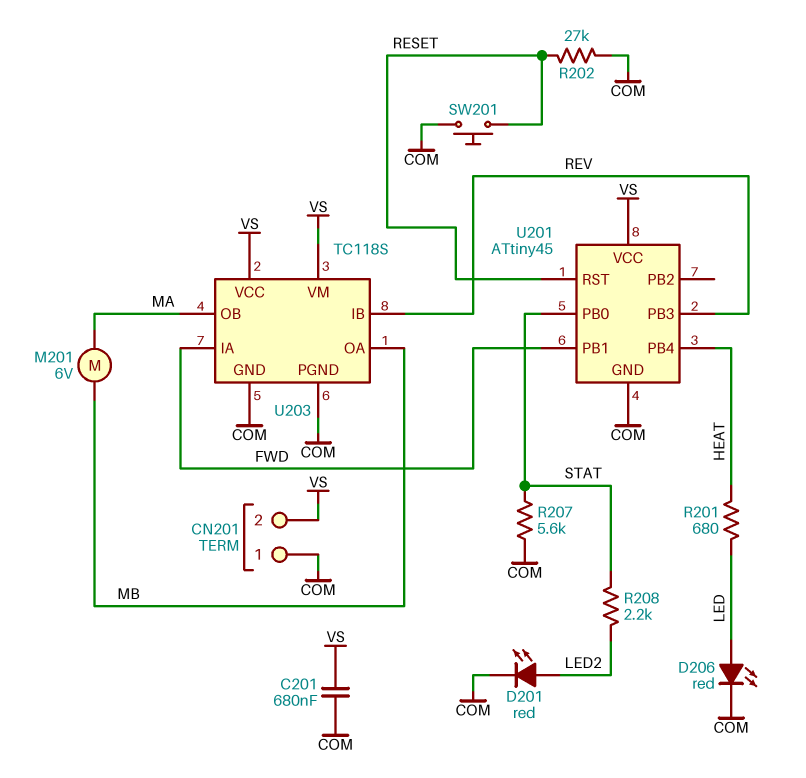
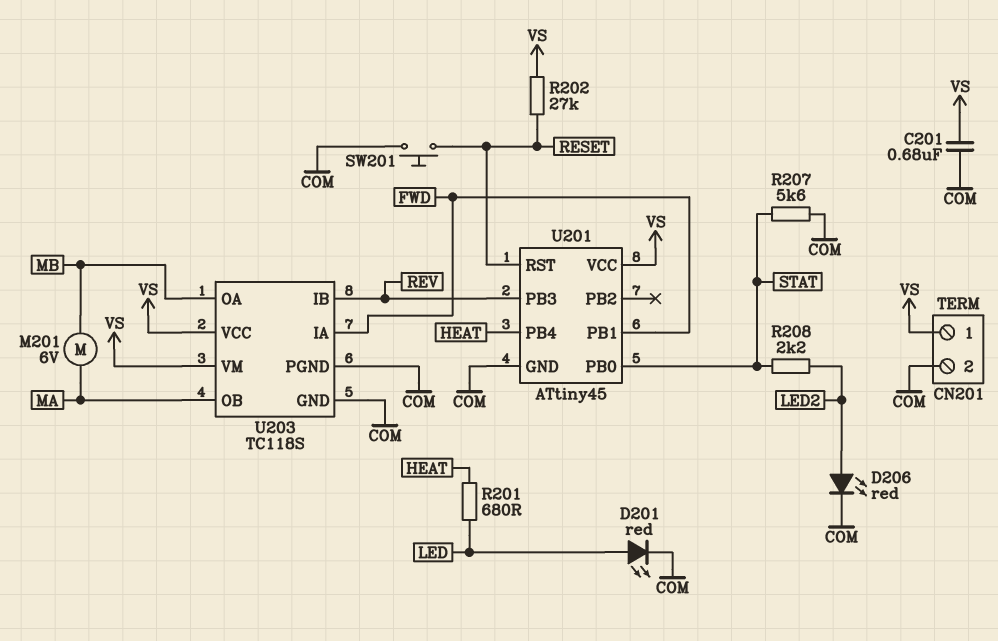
CN201 pin 1: COM -> VS
CN201 pin 2: VS -> COM
D201: LED red (A LED2, K COM) -> LED red (A LED, K COM)
D206: LED red (A LED, K COM) -> LED red (A LED2, K COM)
R202: 27k (COM, RESET) -> 27k (RESET, VS)

